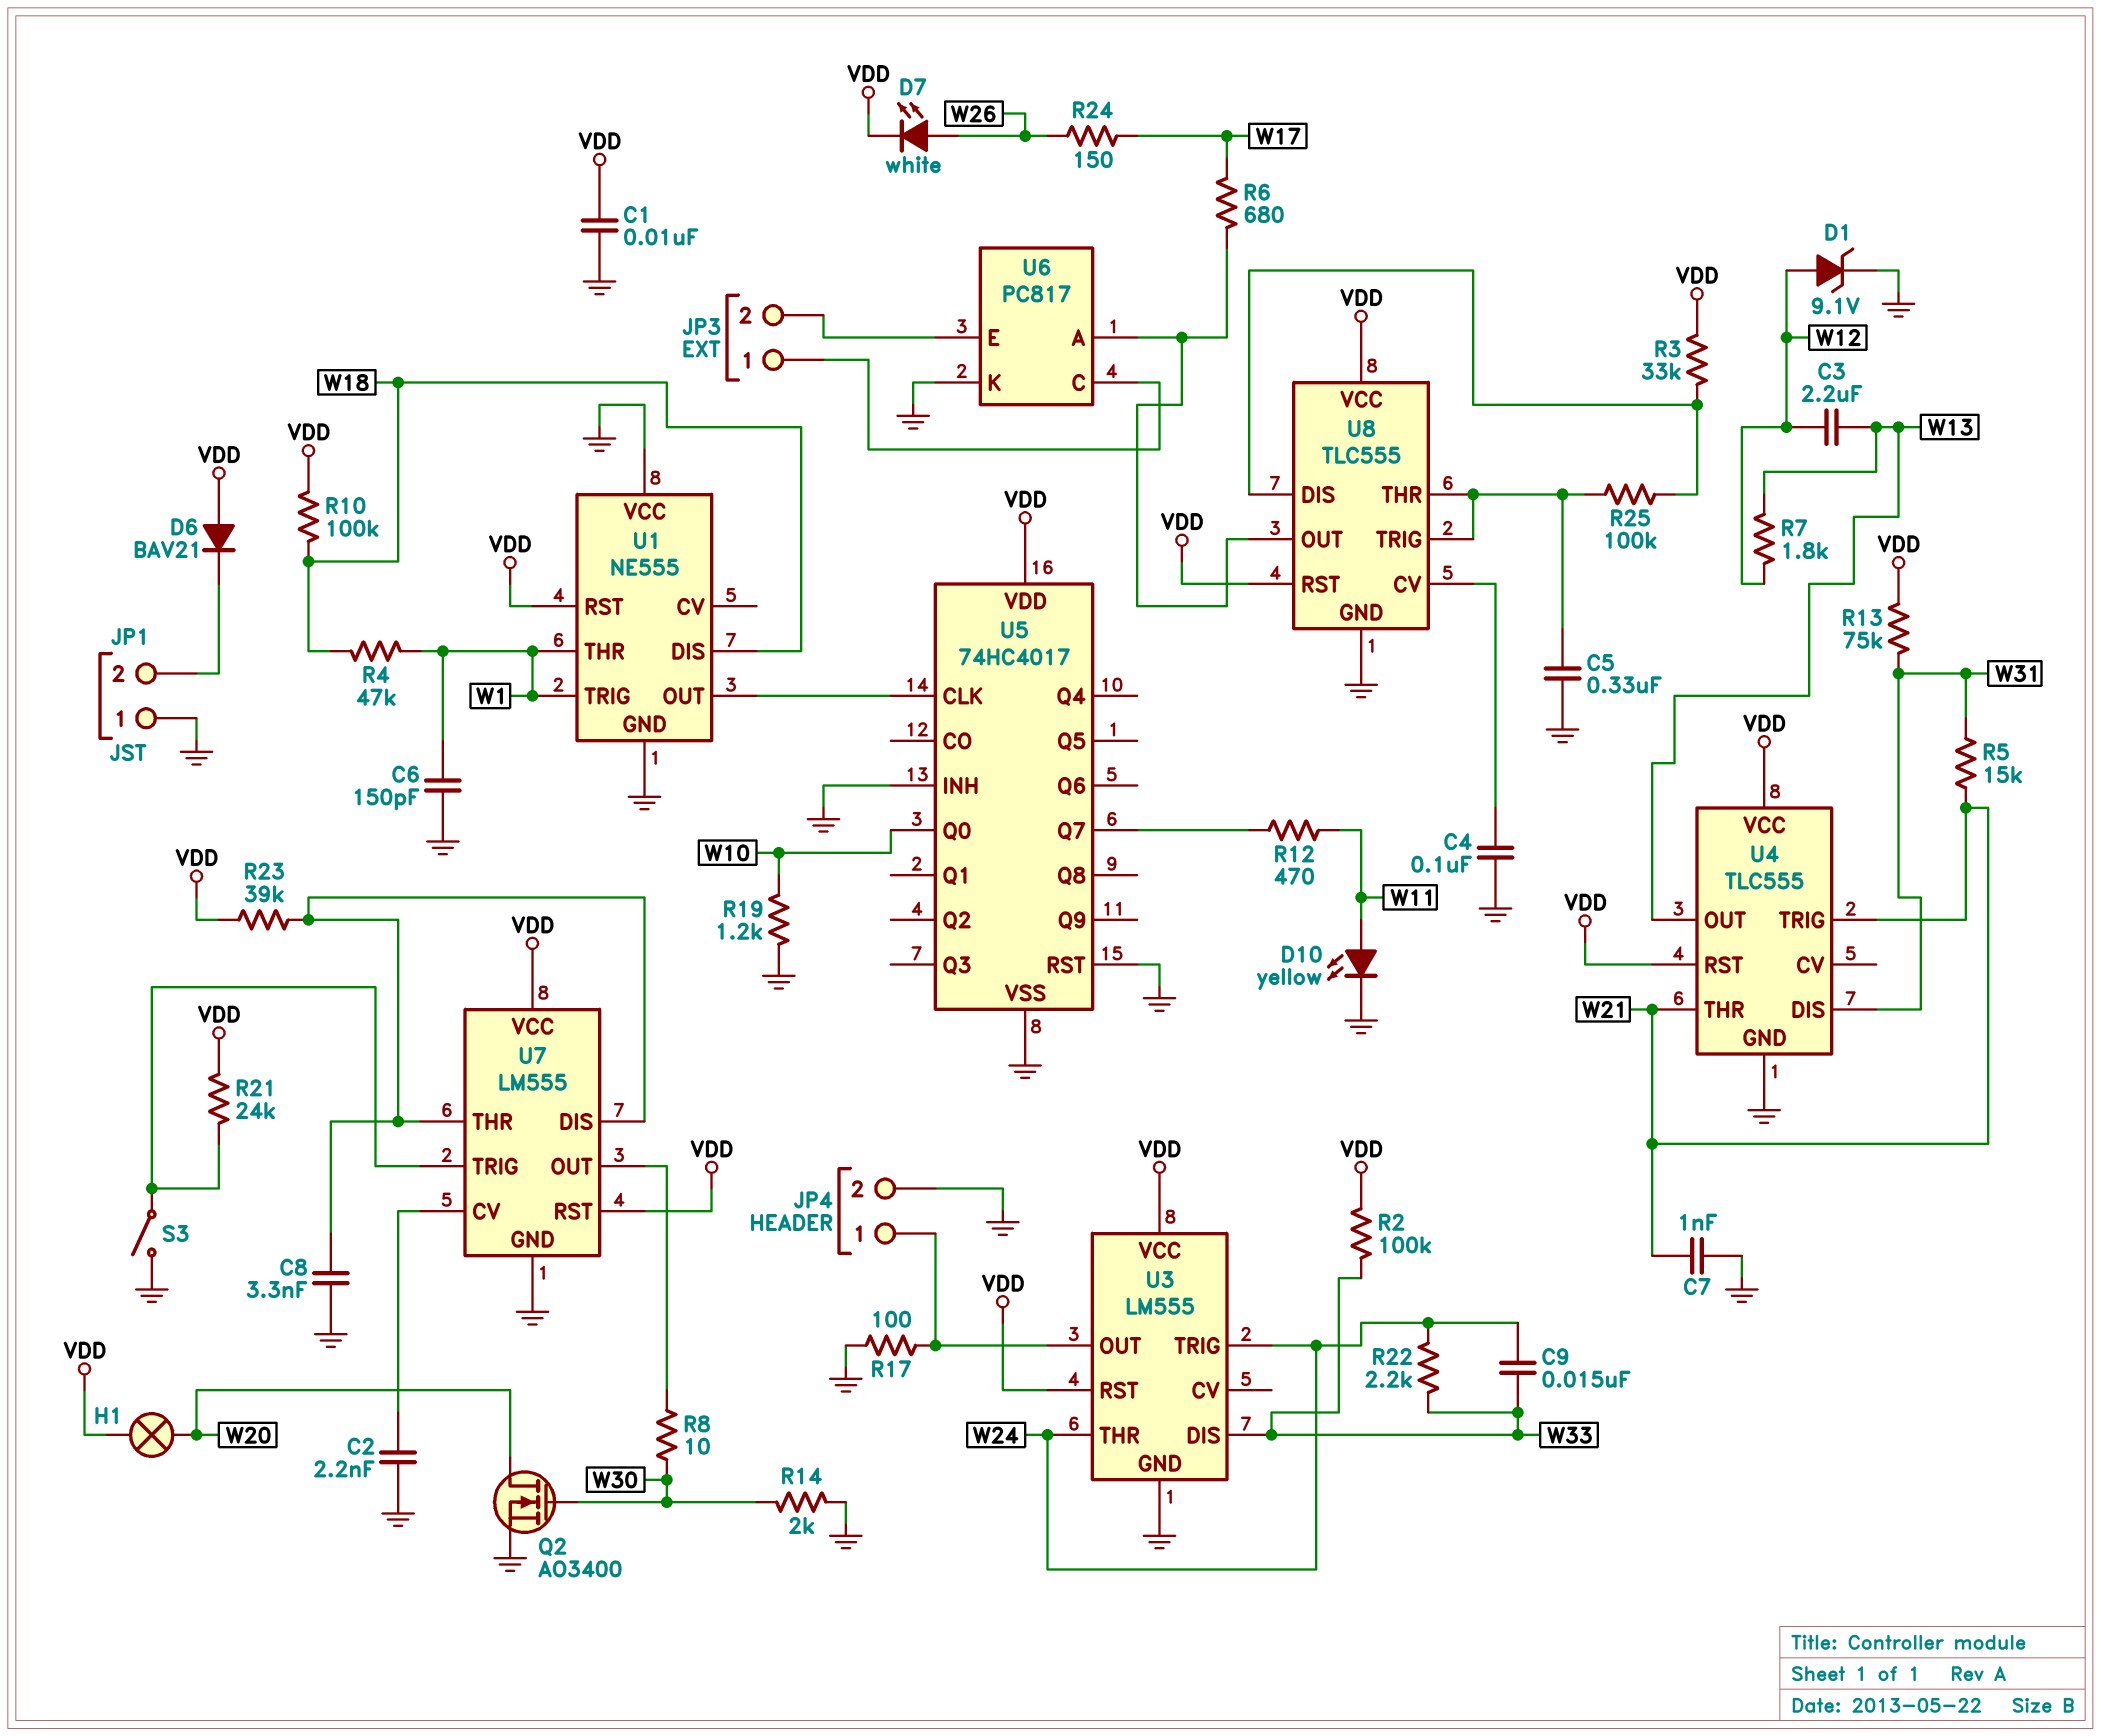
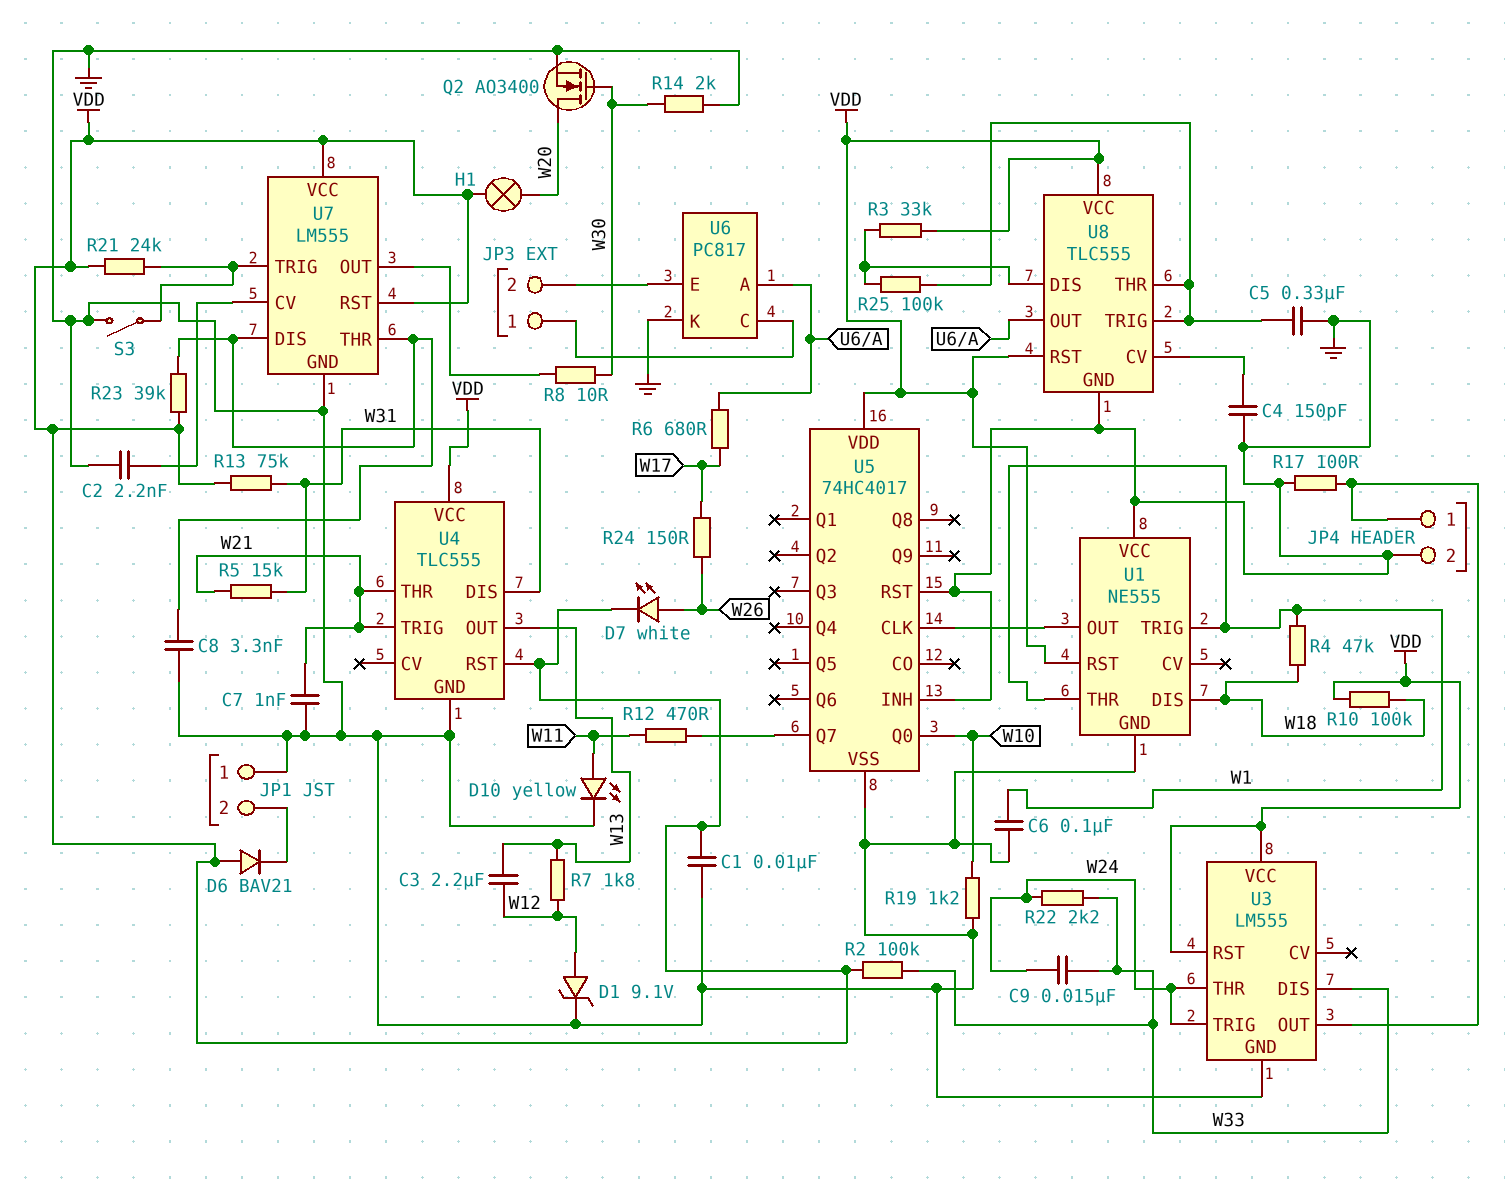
C4: 100nF (GND, U8/CV) -> 150pF (GND, U8/CV)
C6: 150pF (GND, W1) -> 100nF (GND, W1)

